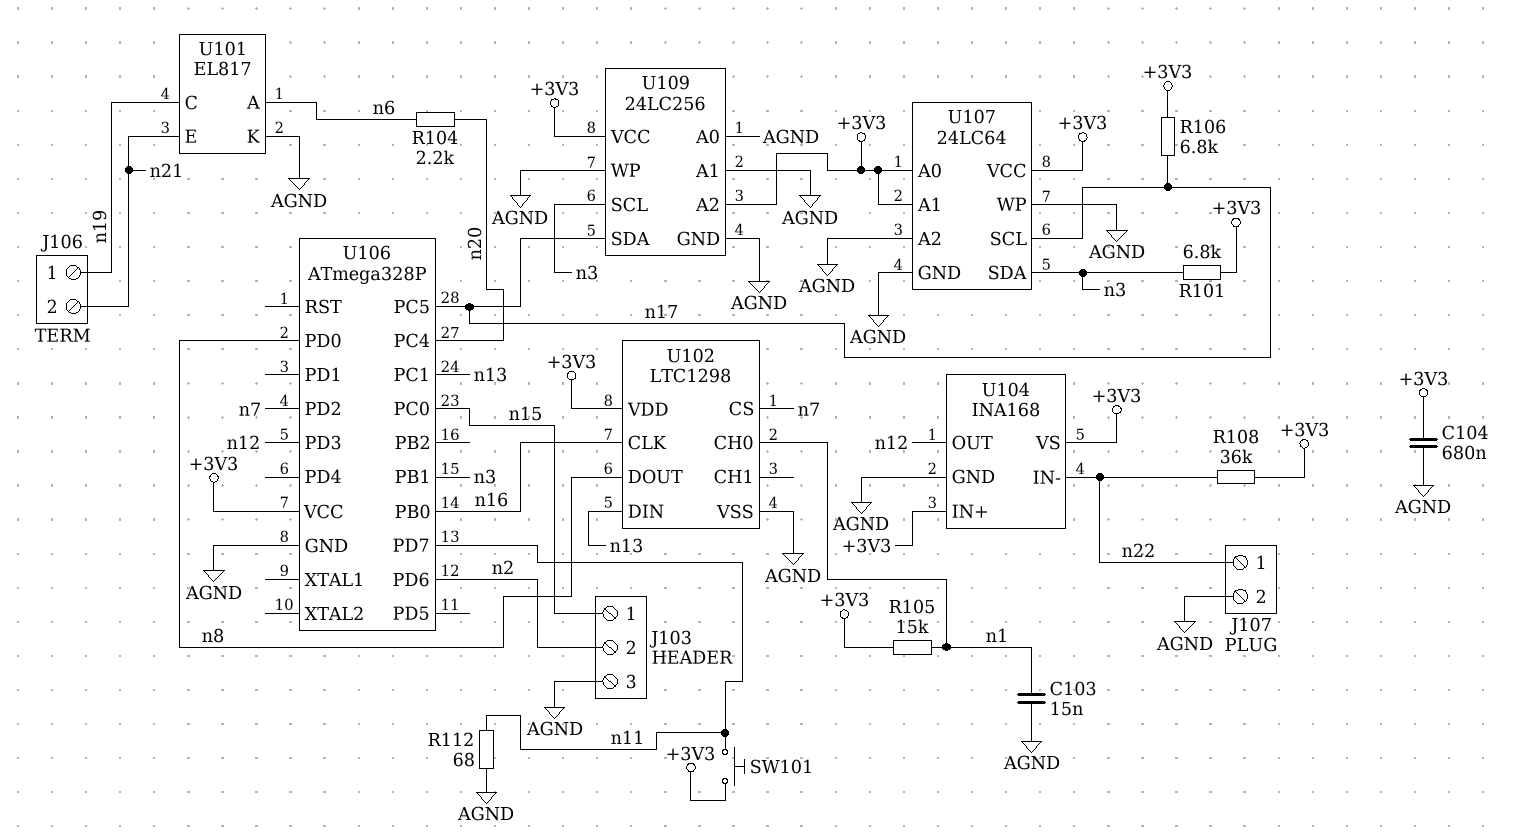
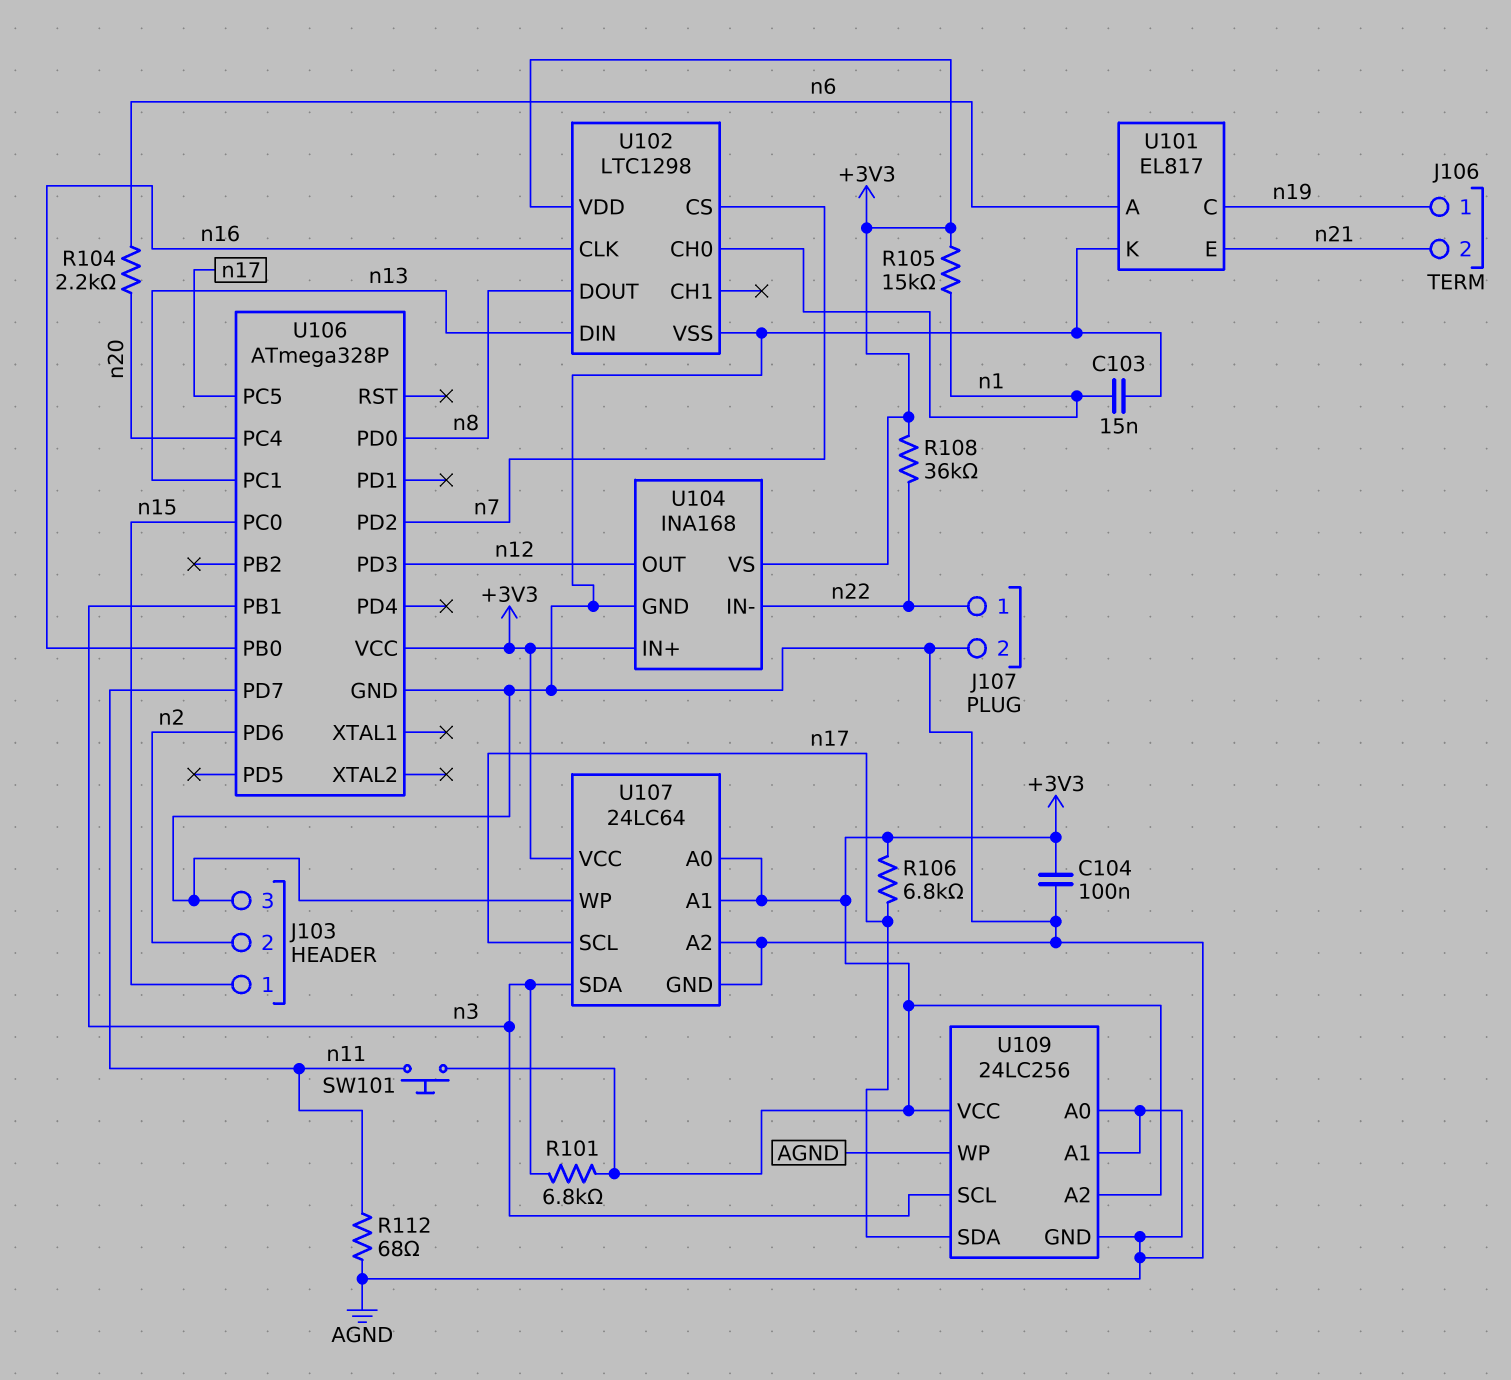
C104: 680nF (+3V3, AGND) -> 100nF (+3V3, AGND)

